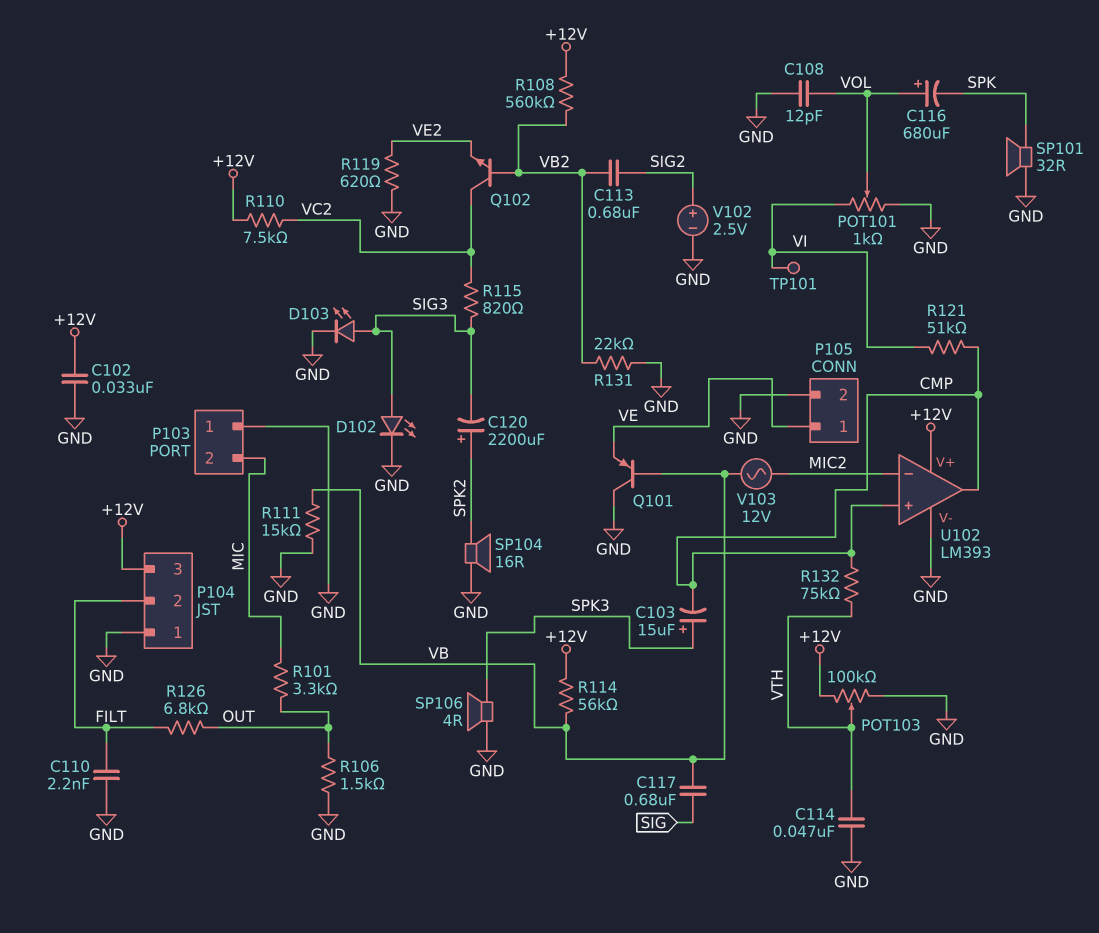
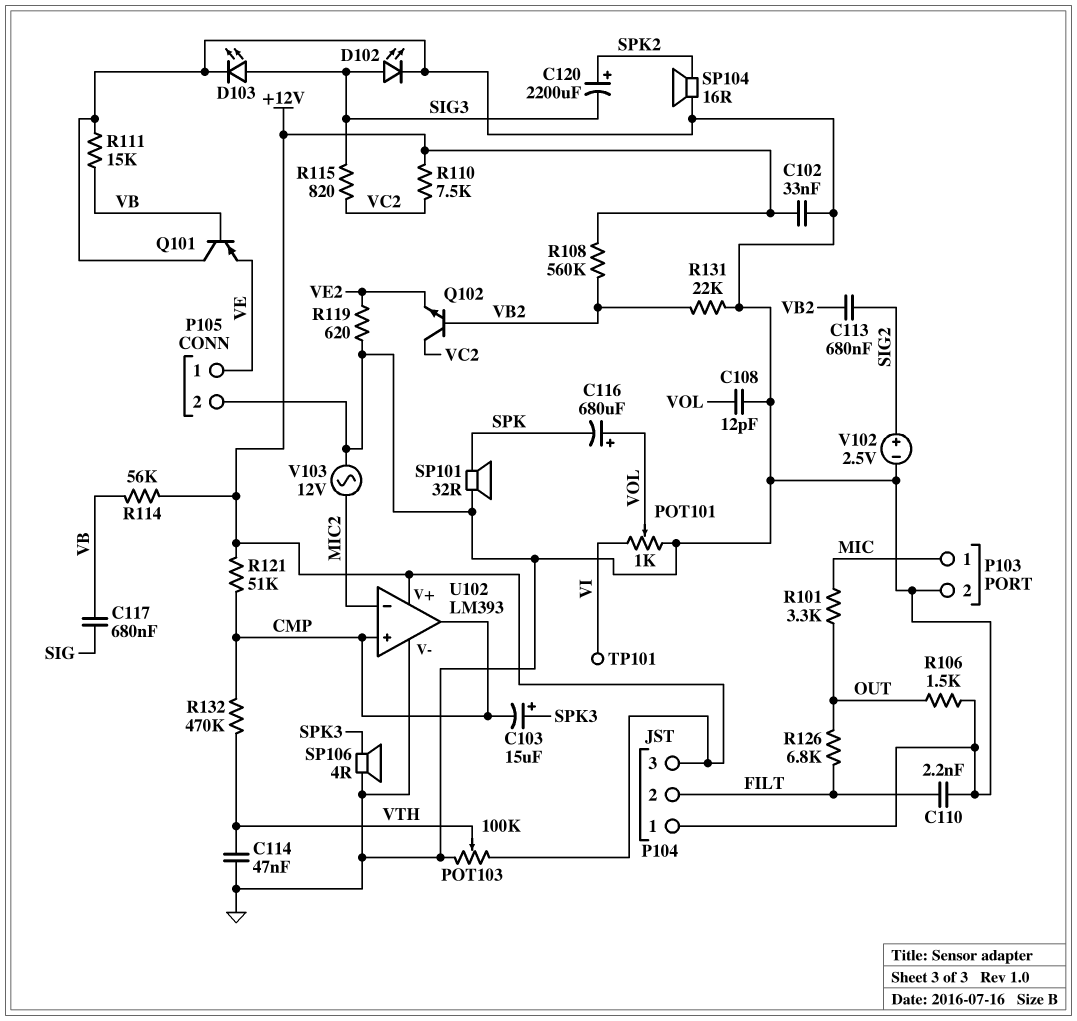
P103 pin 1: GND -> MIC
P103 pin 2: MIC -> GND
R121: 51k (CMP, VI) -> 51k (+12V, CMP)
R132: 75k (CMP, VTH) -> 470k (CMP, VTH)
V103: AC 12V (MIC2, VB) -> AC 12V (GND, MIC2)

